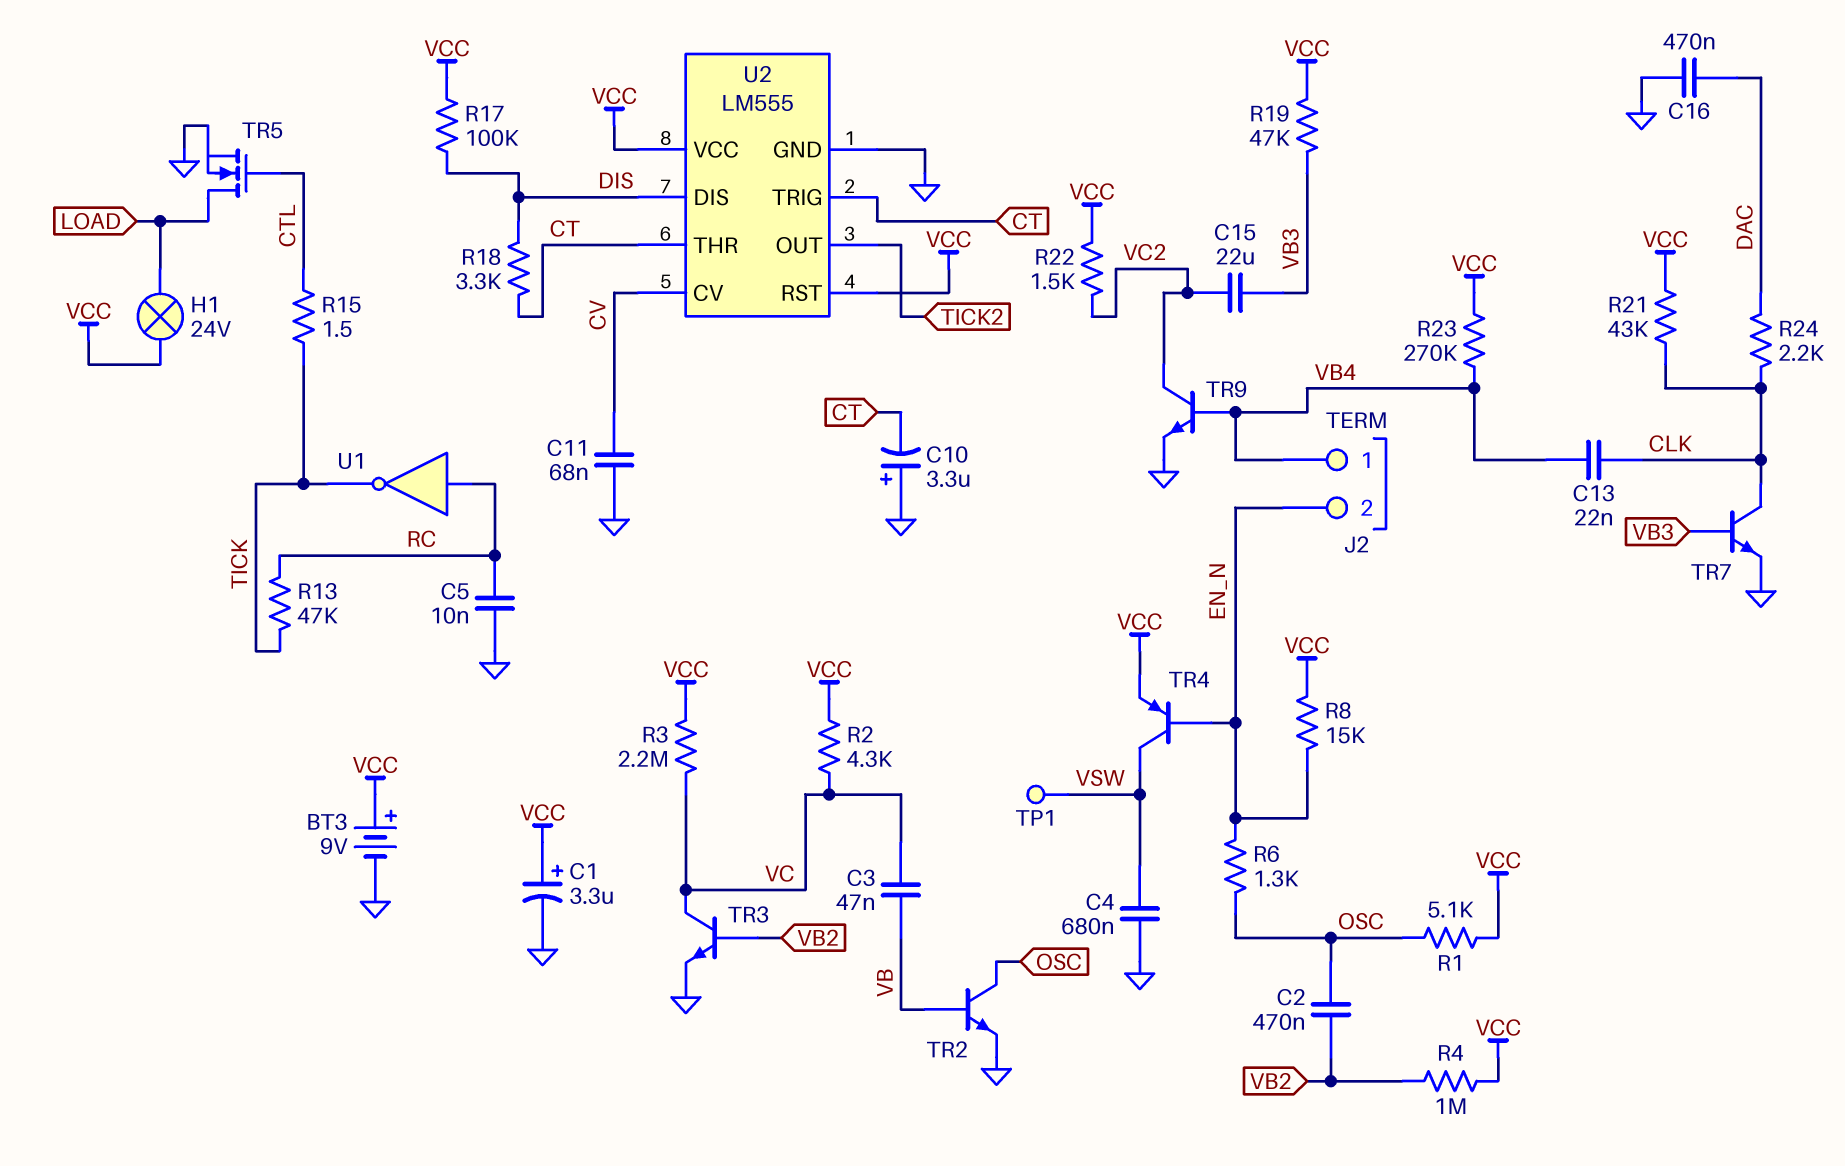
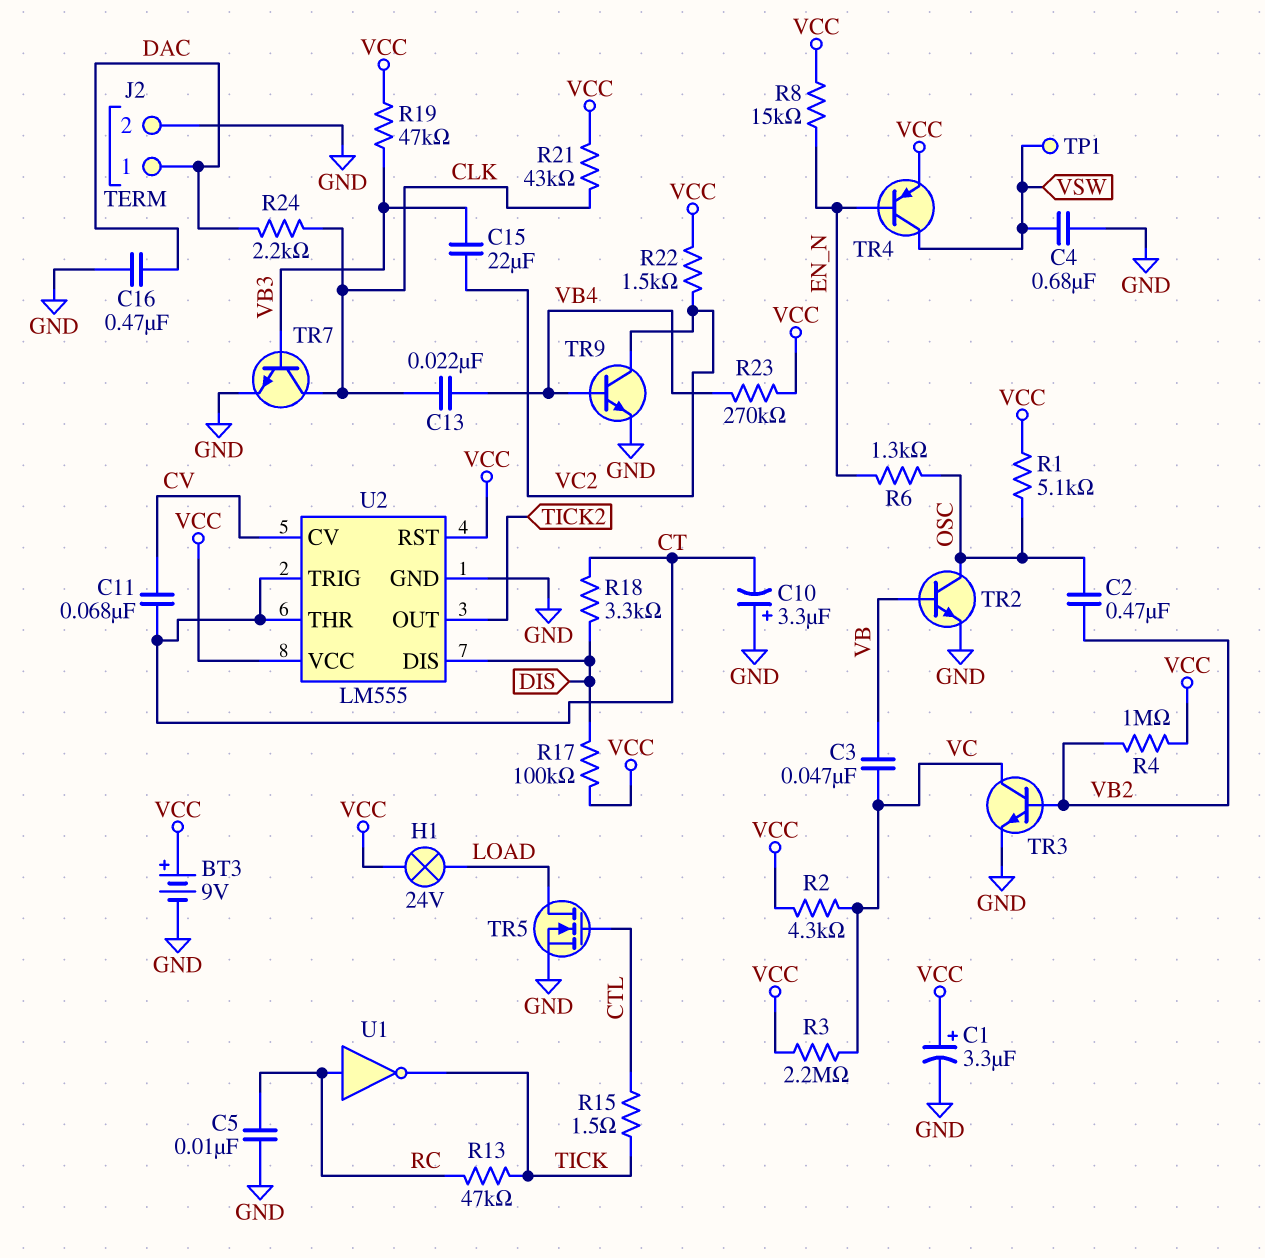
C11: 68nF (CV, GND) -> 68nF (CT, CV)
J2 pin 1: VB4 -> DAC
J2 pin 2: EN_N -> GND

